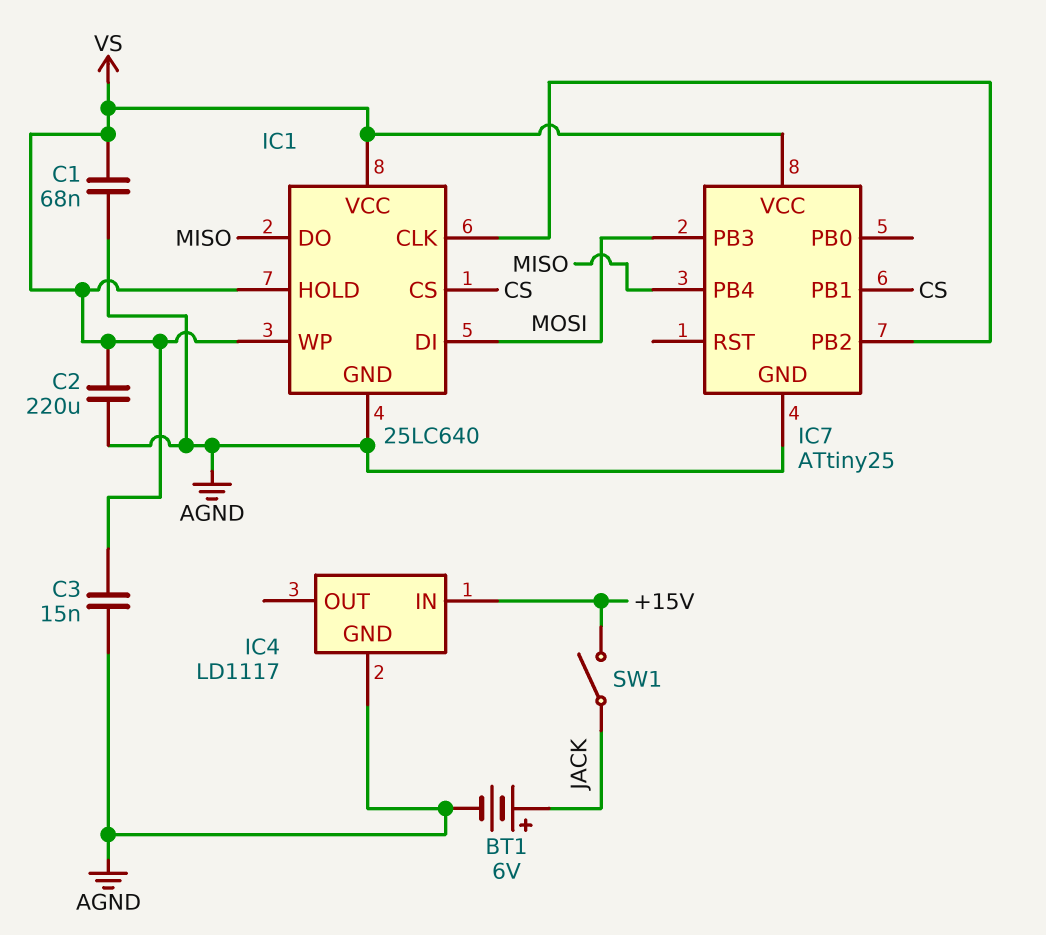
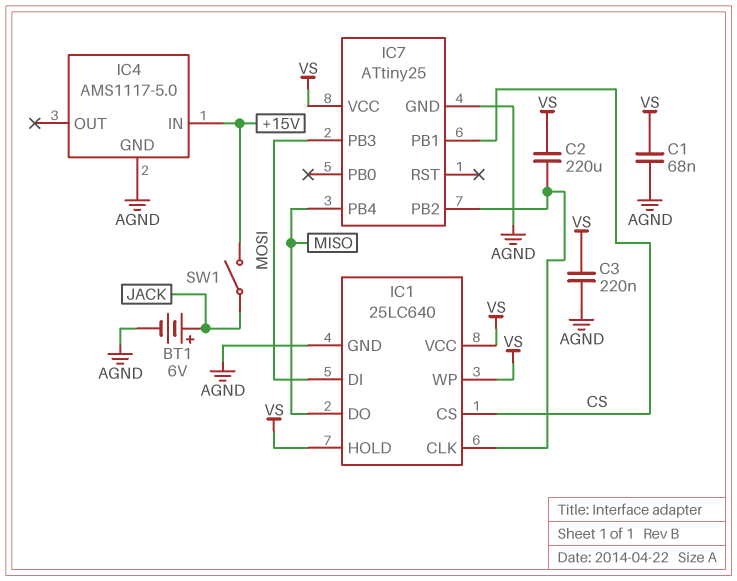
C2: 220uF (AGND, VS) -> 220uF (IC1/CLK, VS)
C3: 15nF (AGND, VS) -> 220nF (AGND, VS)
IC4: LD1117 -> AMS1117-5.0

